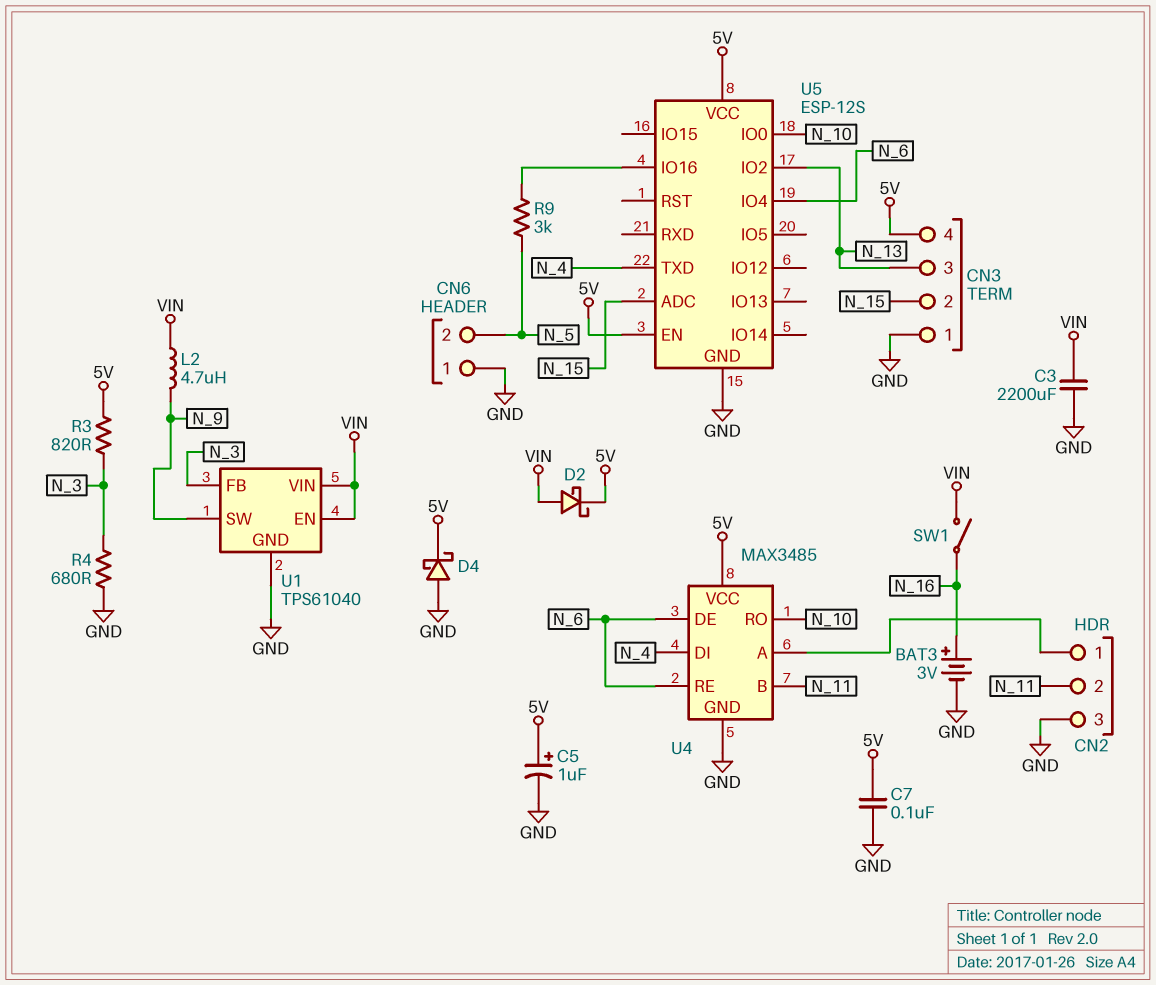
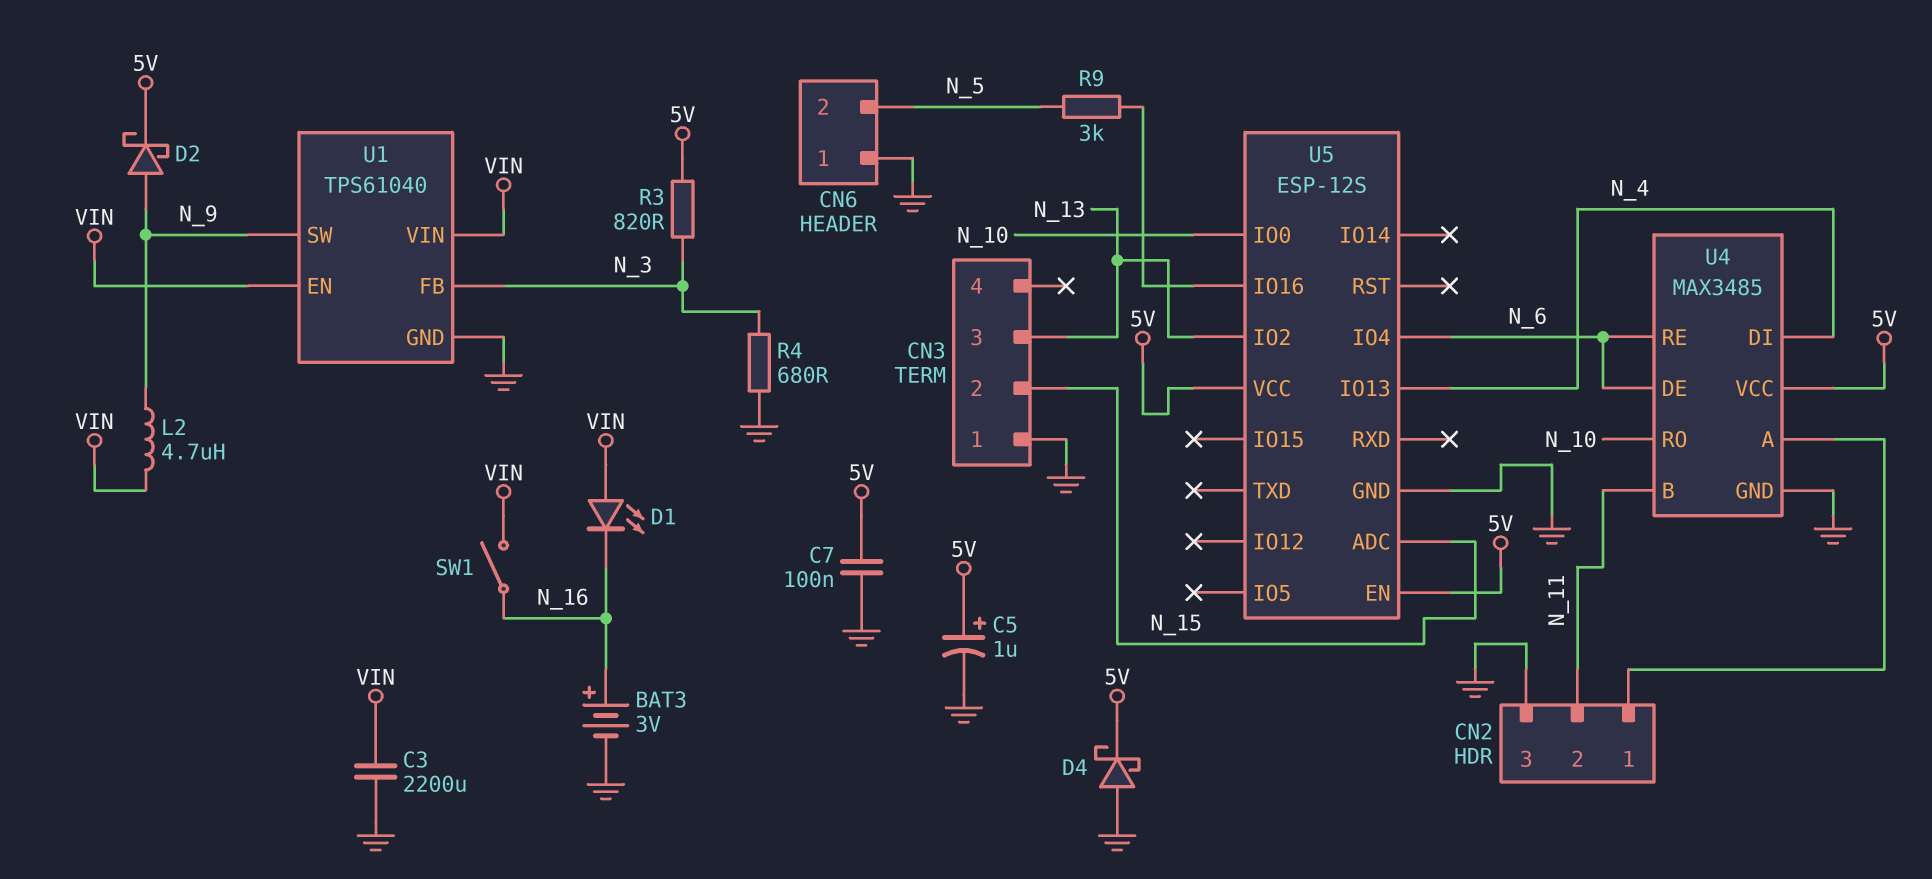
CN3 pin 4: 5V -> none
D1: none -> LED (A VIN, K N_16)
D2: schottky (A VIN, K 5V) -> schottky (A N_9, K 5V)
U5 pin IO13: none -> N_4
U5 pin TXD: N_4 -> none

